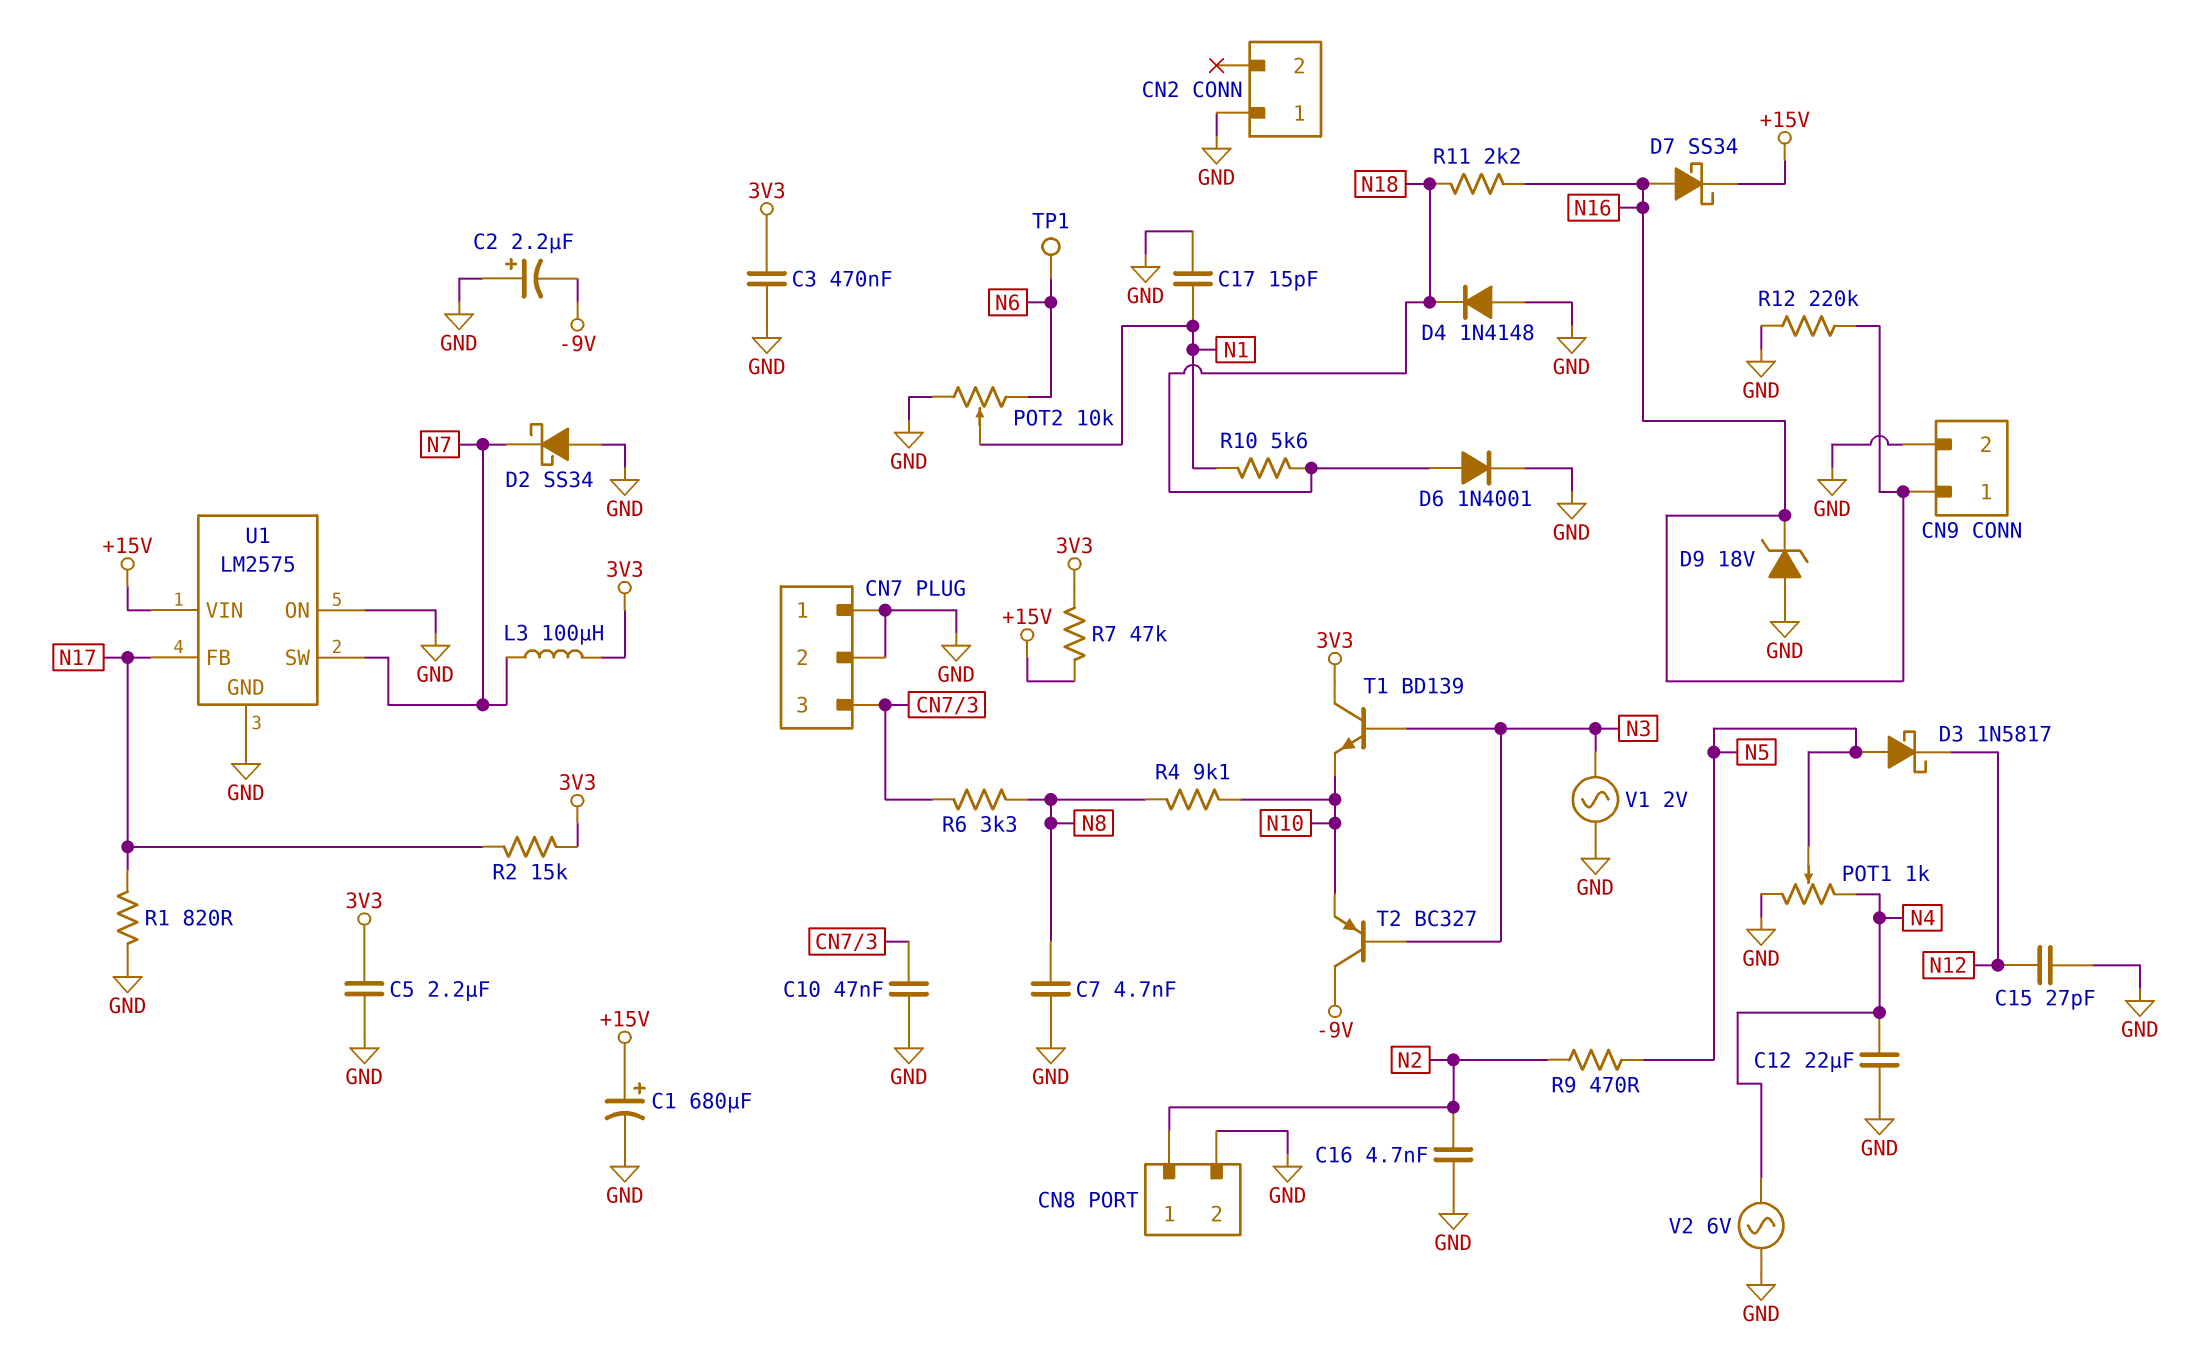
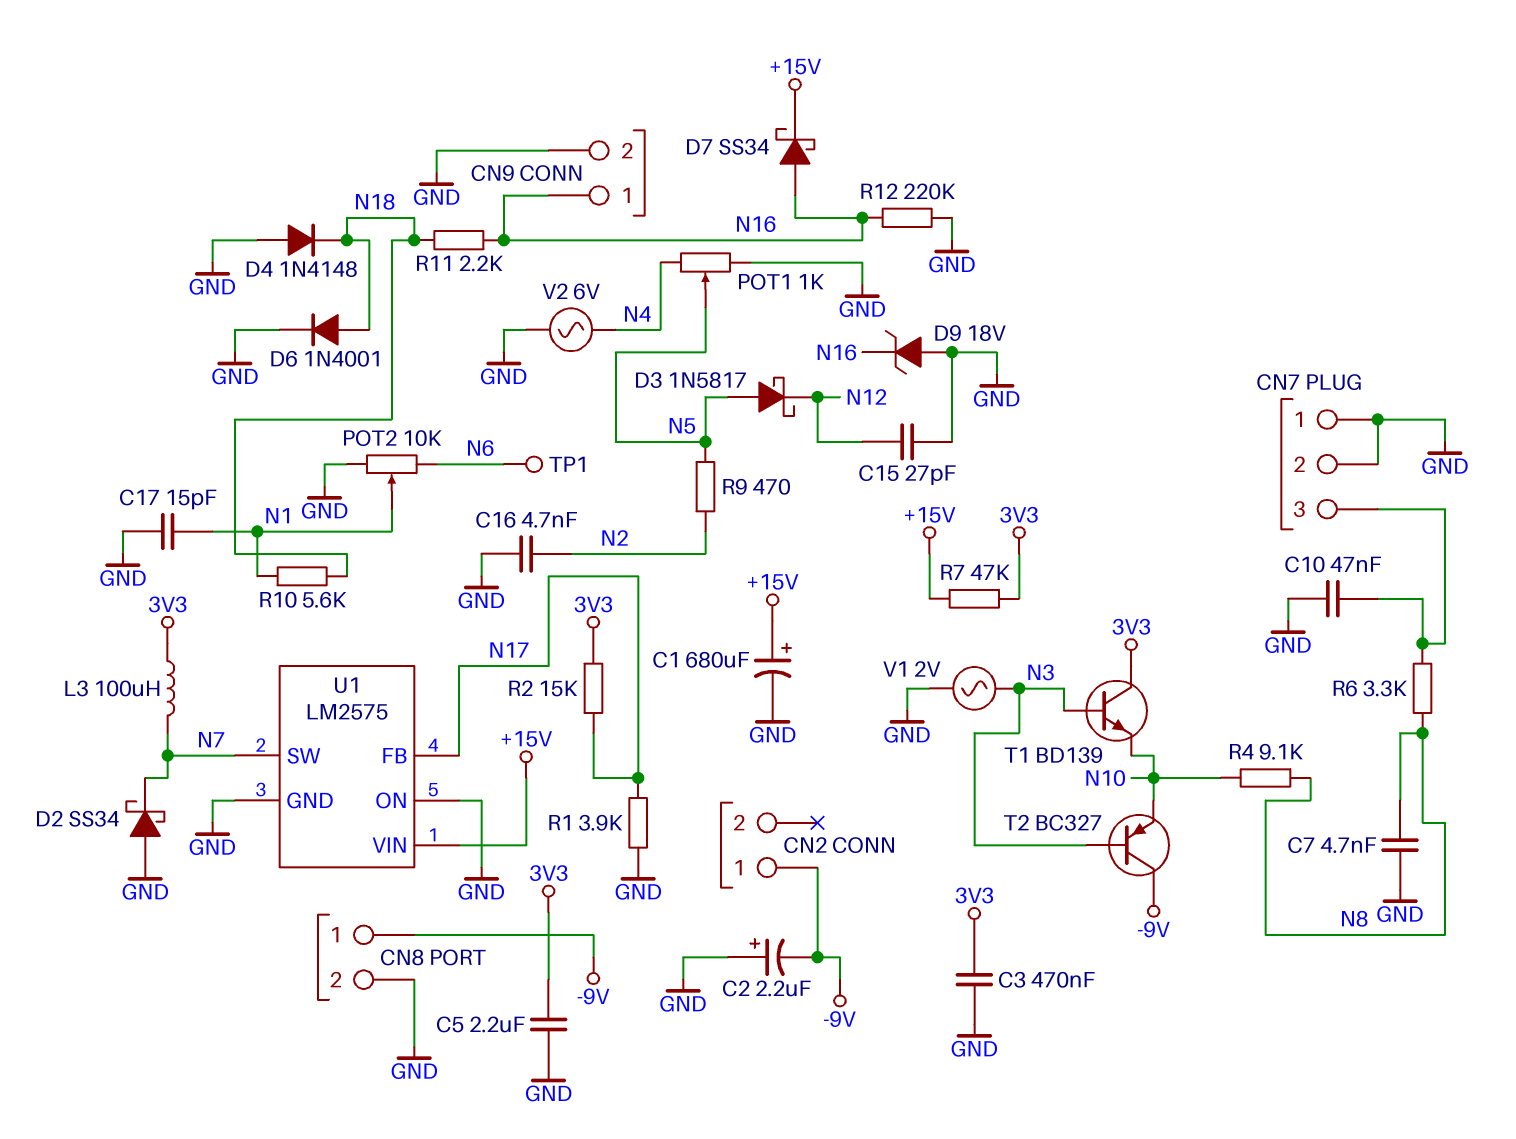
C12: 22uF (GND, N4) -> none
CN2 pin 1: GND -> -9V
CN8 pin 1: N2 -> -9V
R1: 820 (GND, N17) -> 3.9k (GND, N17)

